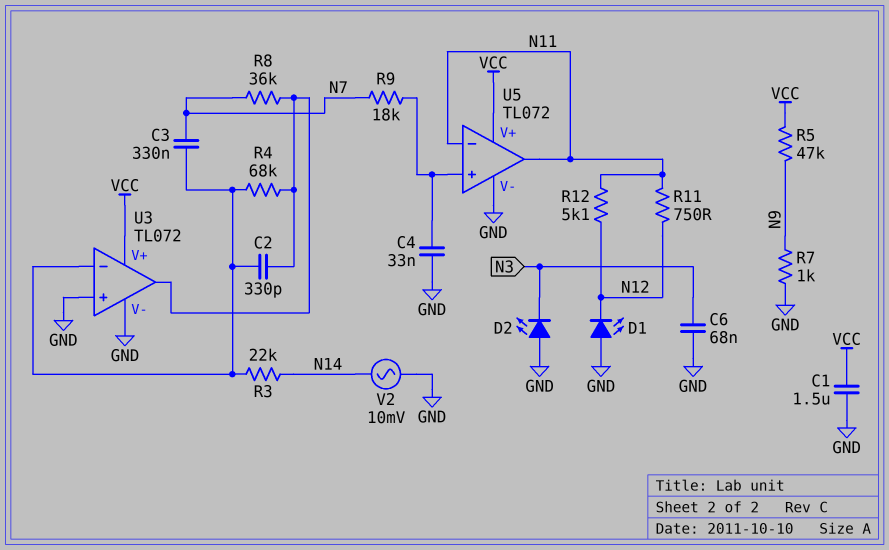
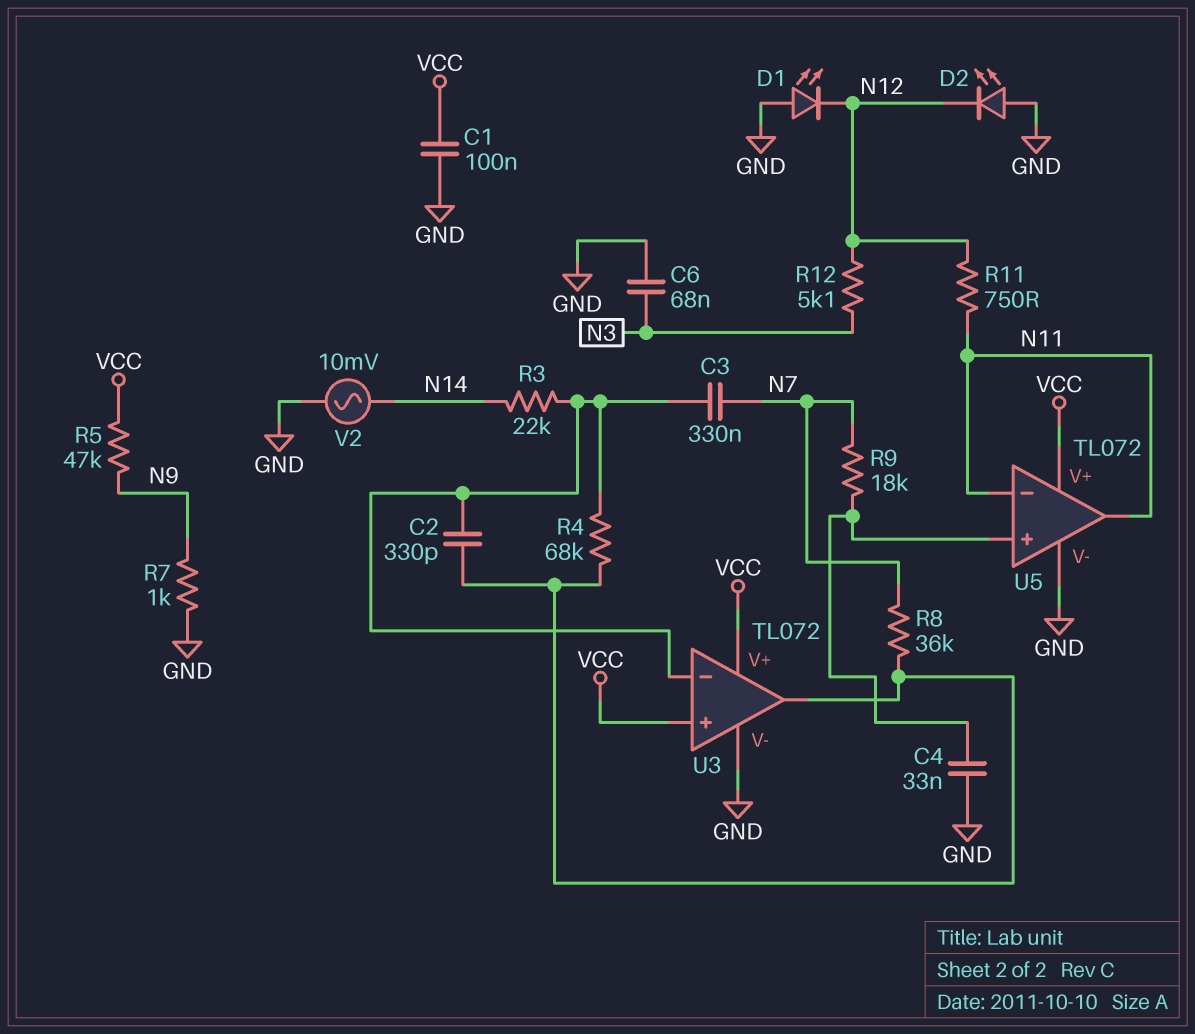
C1: 1.5uF (GND, VCC) -> 100nF (GND, VCC)
D2: LED (A GND, K N3) -> LED (A GND, K N12)
R12: 5.1k (N11, N12) -> 5.1k (N3, N12)
U3 pin in+: GND -> VCC

